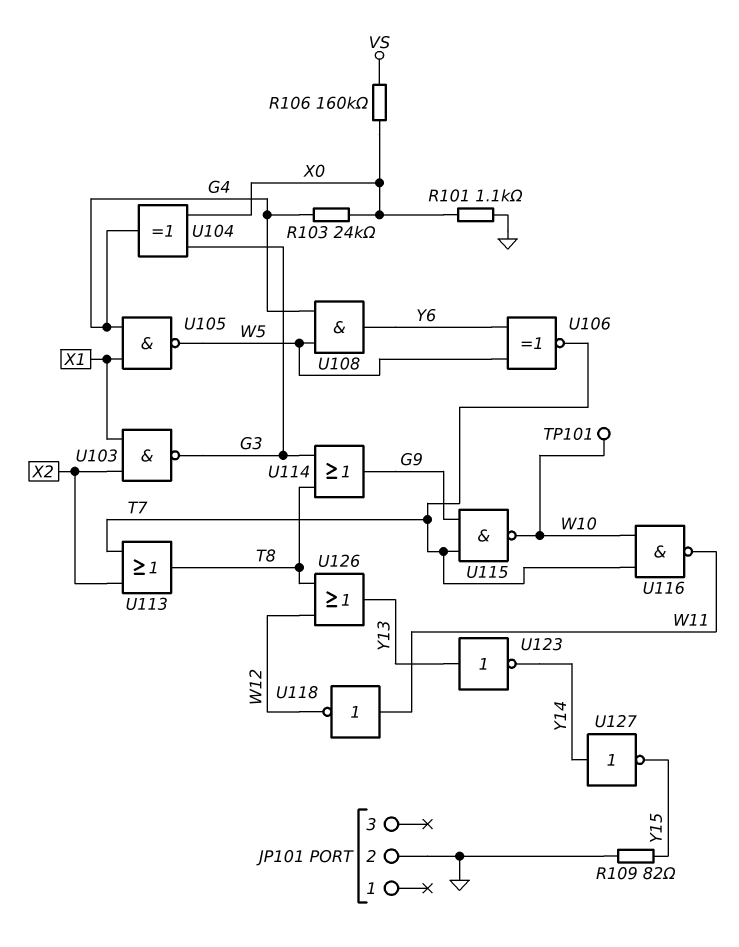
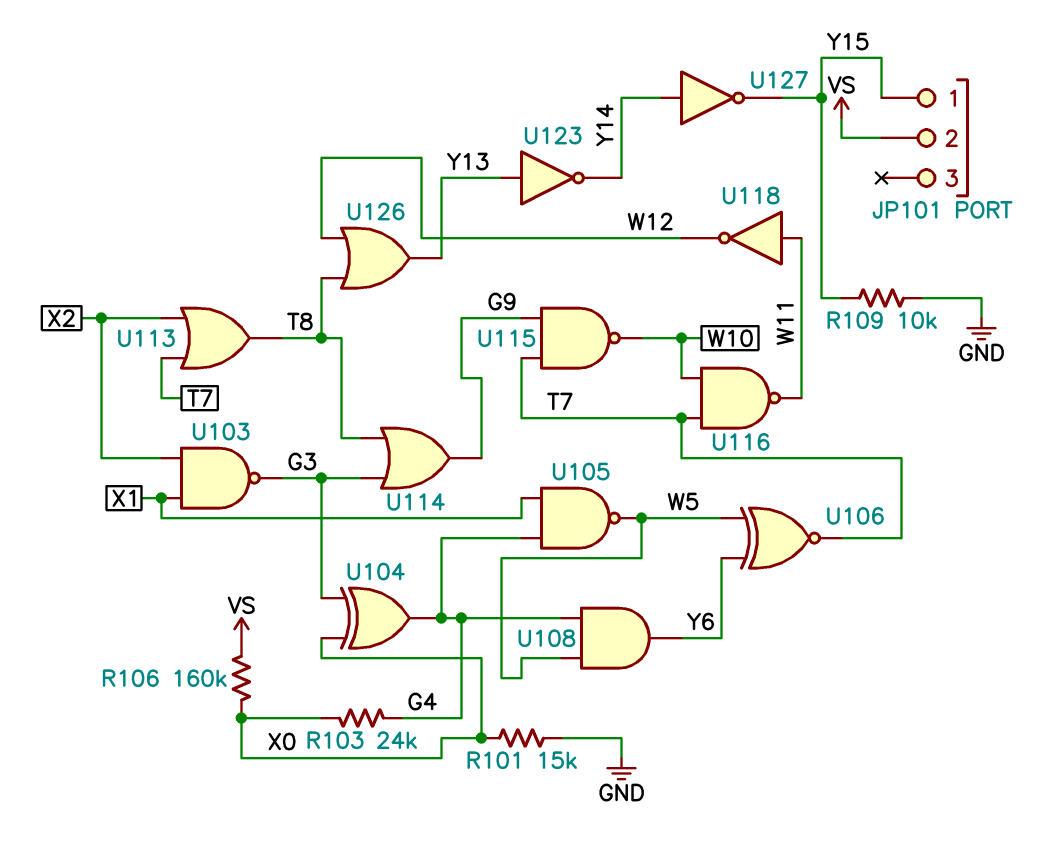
JP101 pin 1: none -> Y15
JP101 pin 2: GND -> VS
R101: 1.1k (GND, X0) -> 15k (GND, X0)
R109: 82 (GND, Y15) -> 10k (GND, Y15)
TP101: test point (W10) -> none

